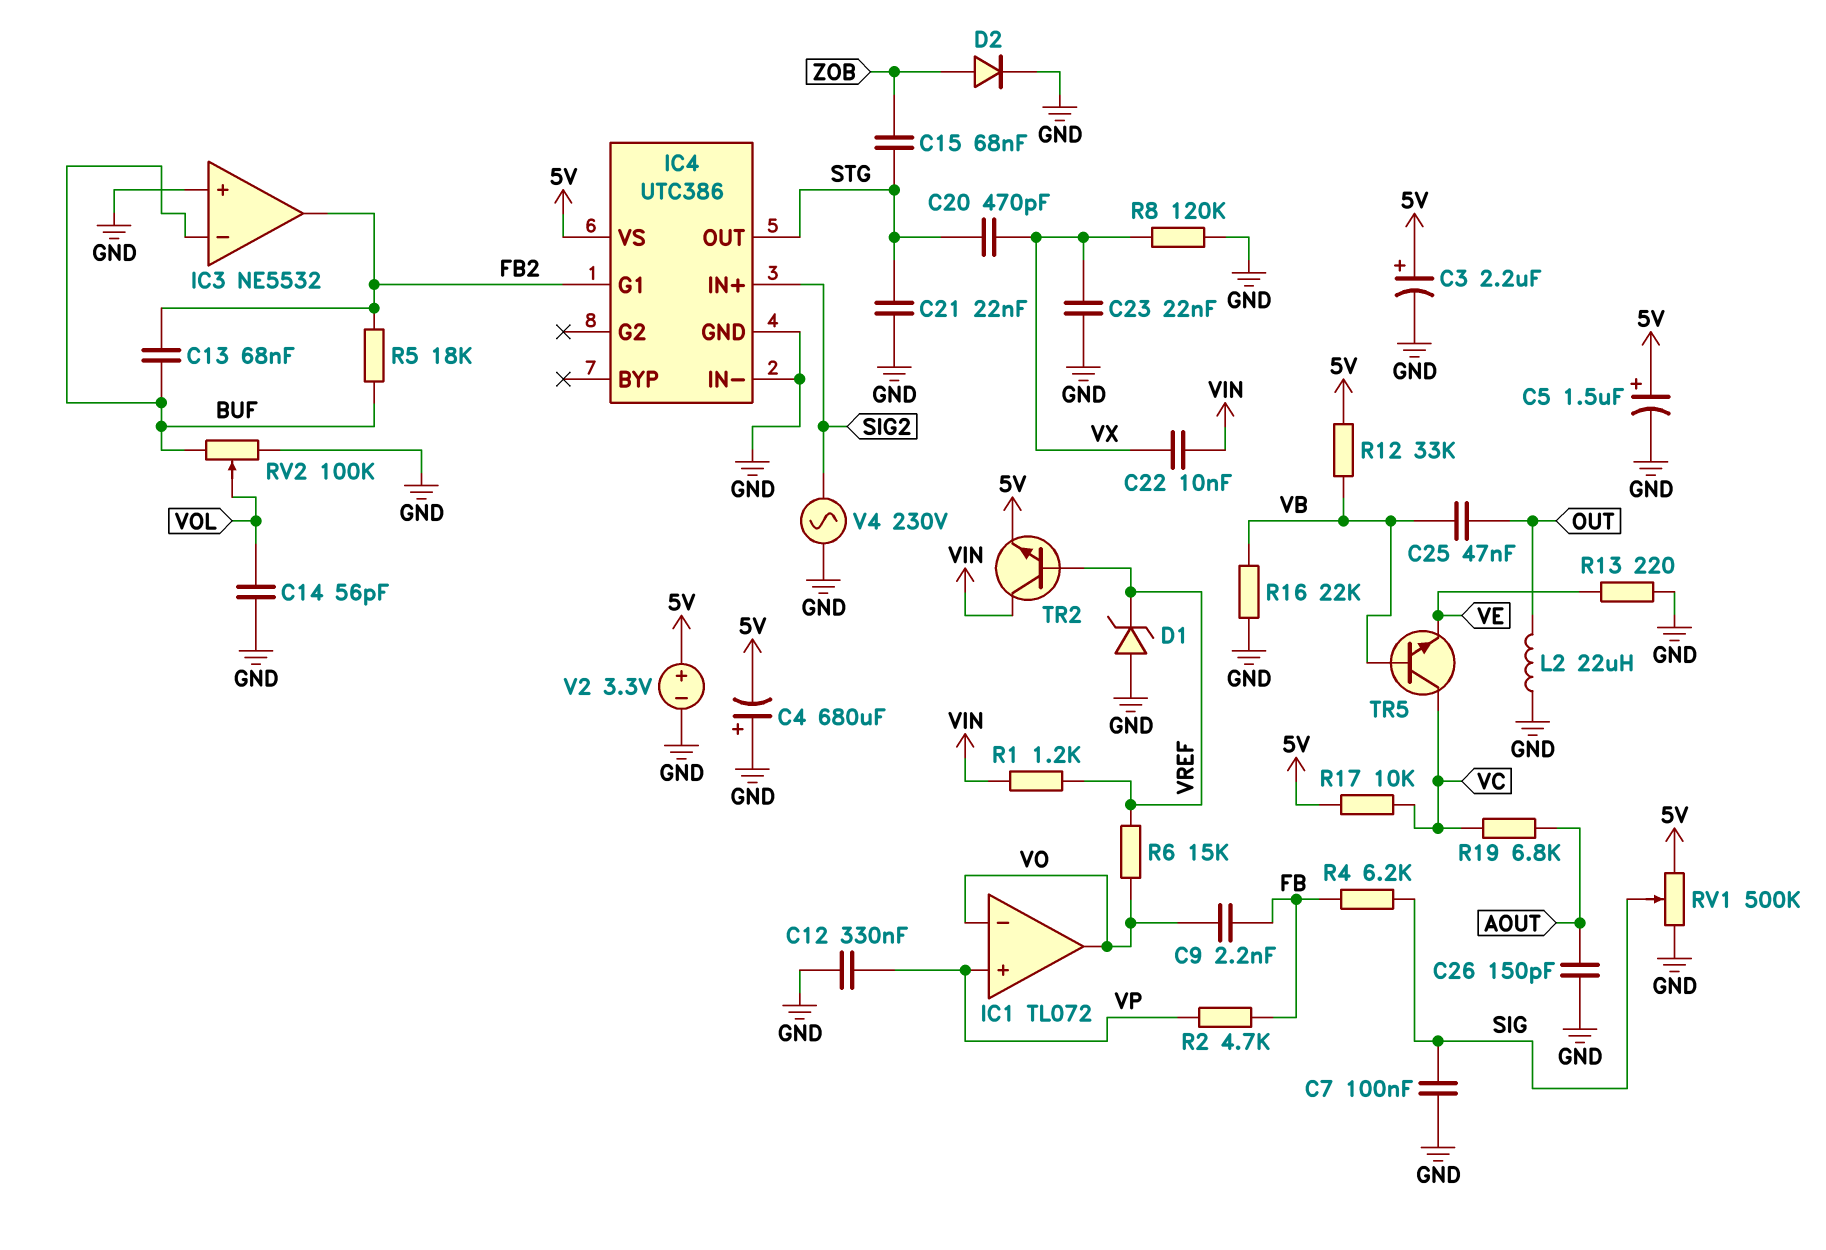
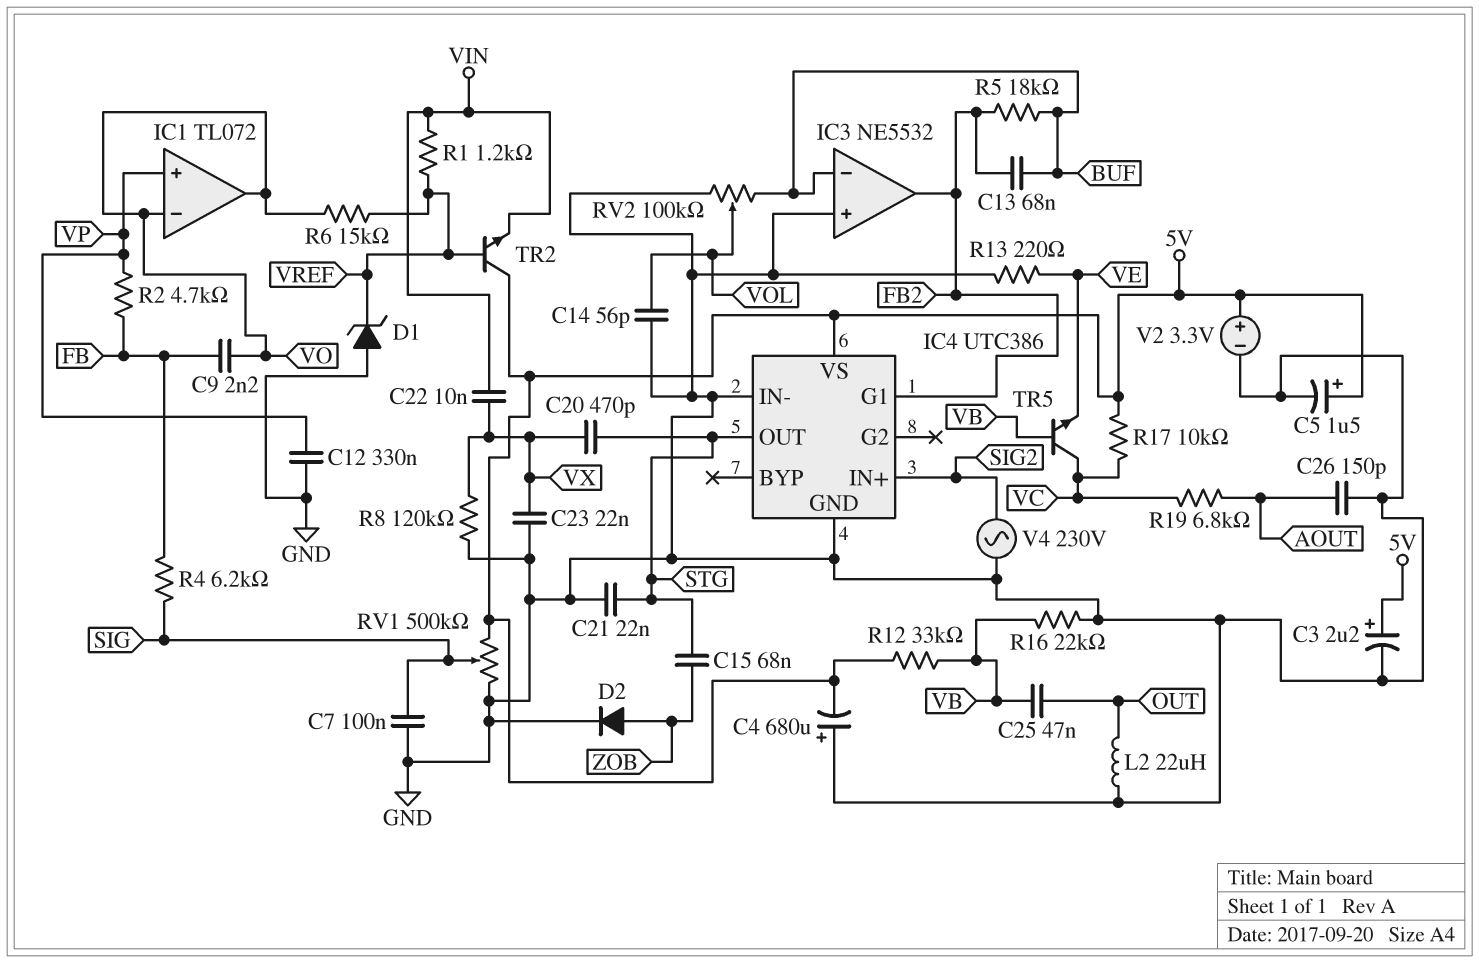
TR2: NPN (B VREF, C VIN, E 5V) -> NPN (B VREF, C 5V, E VIN)

